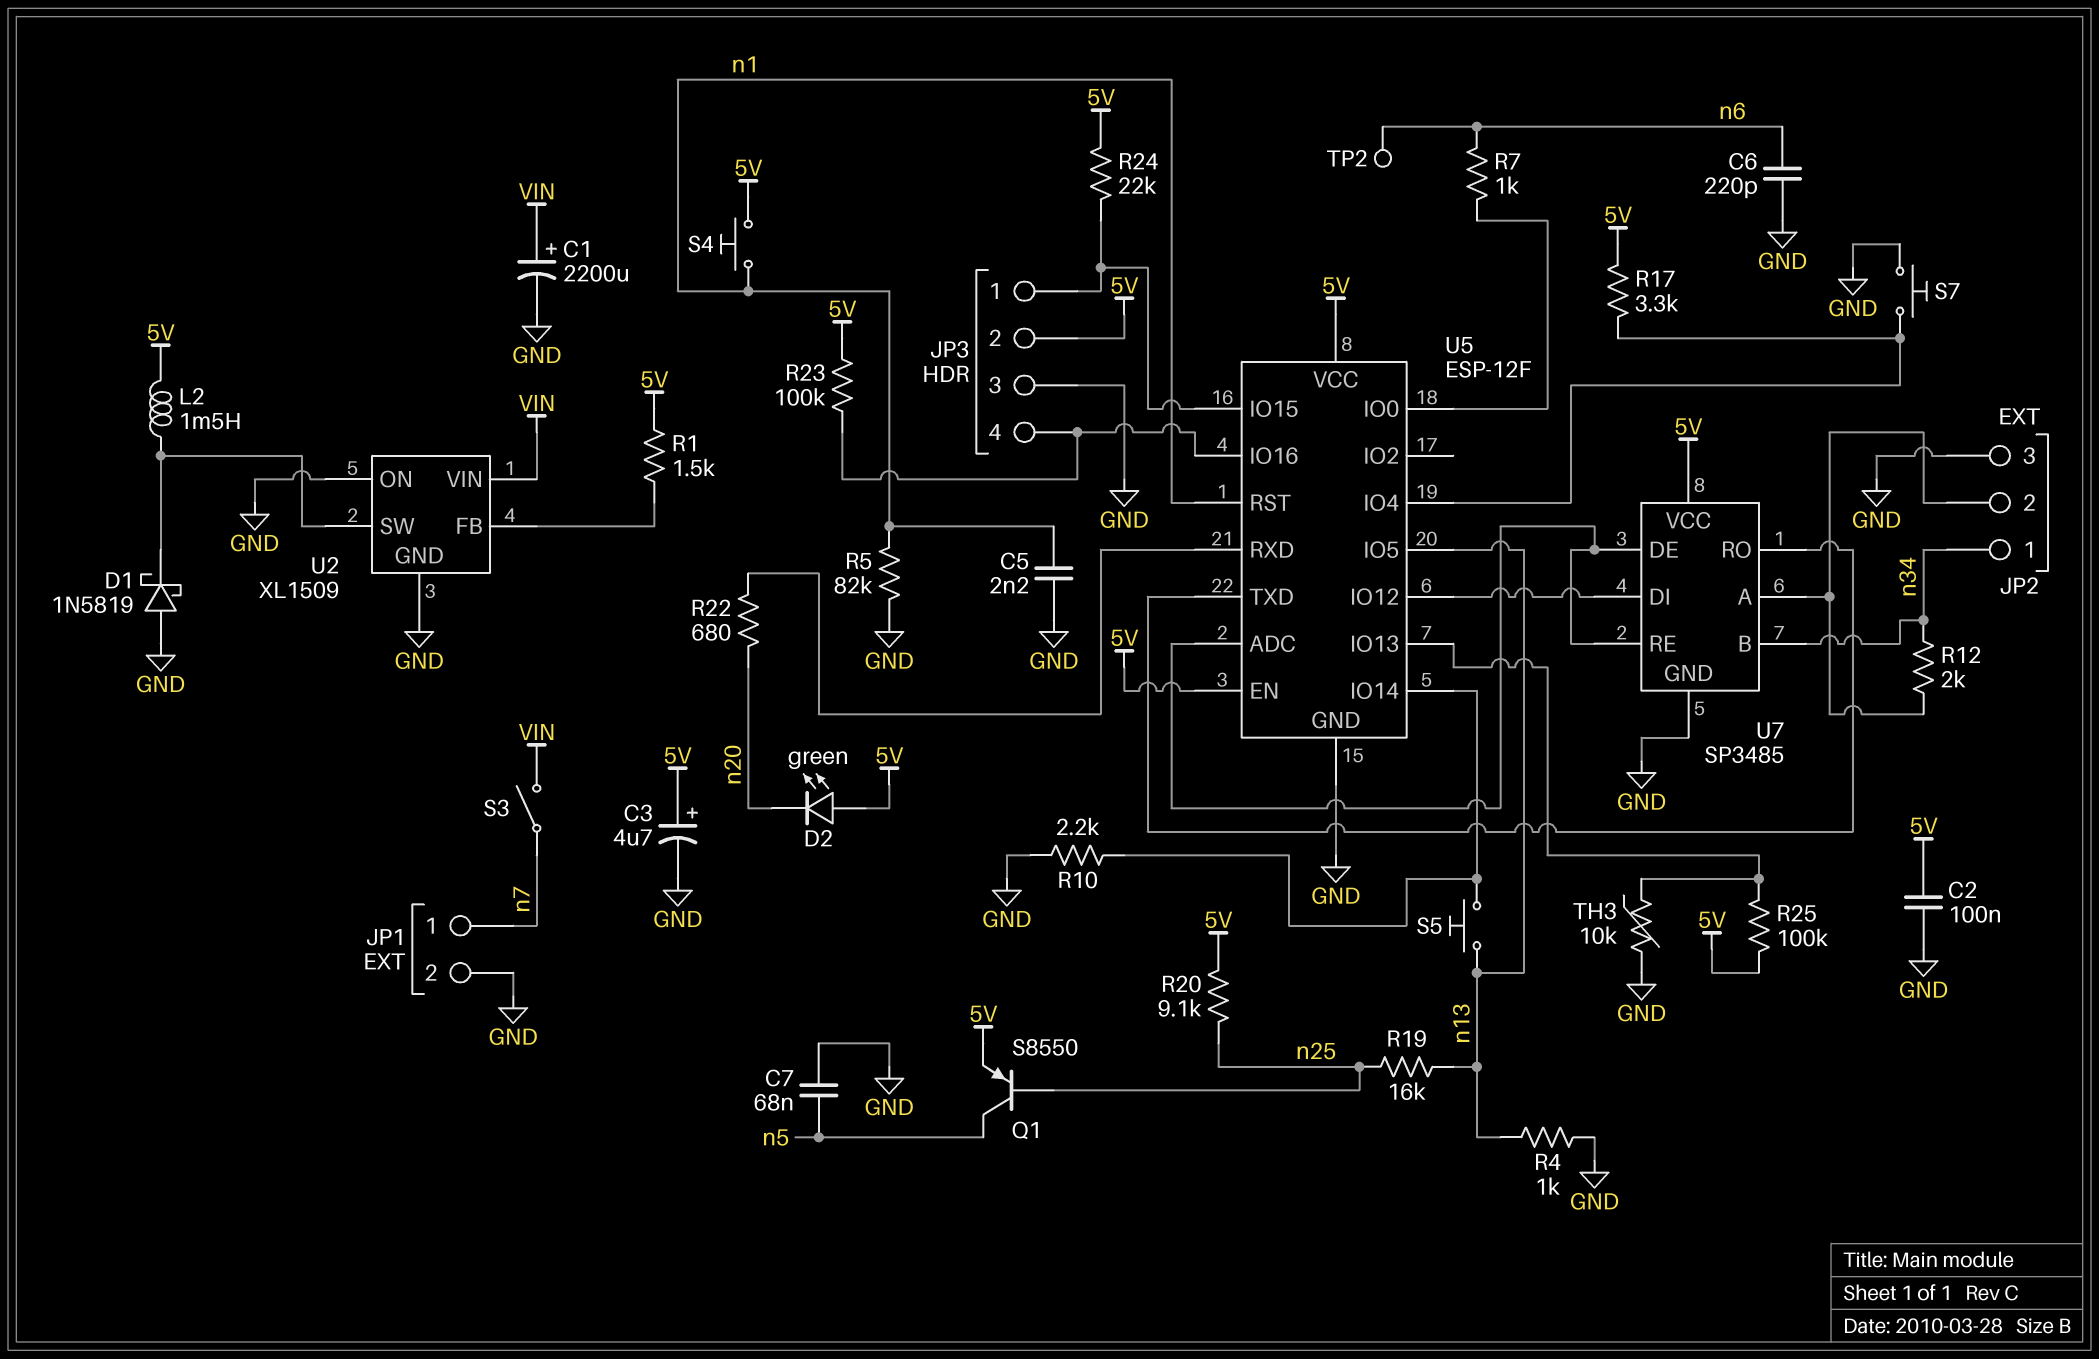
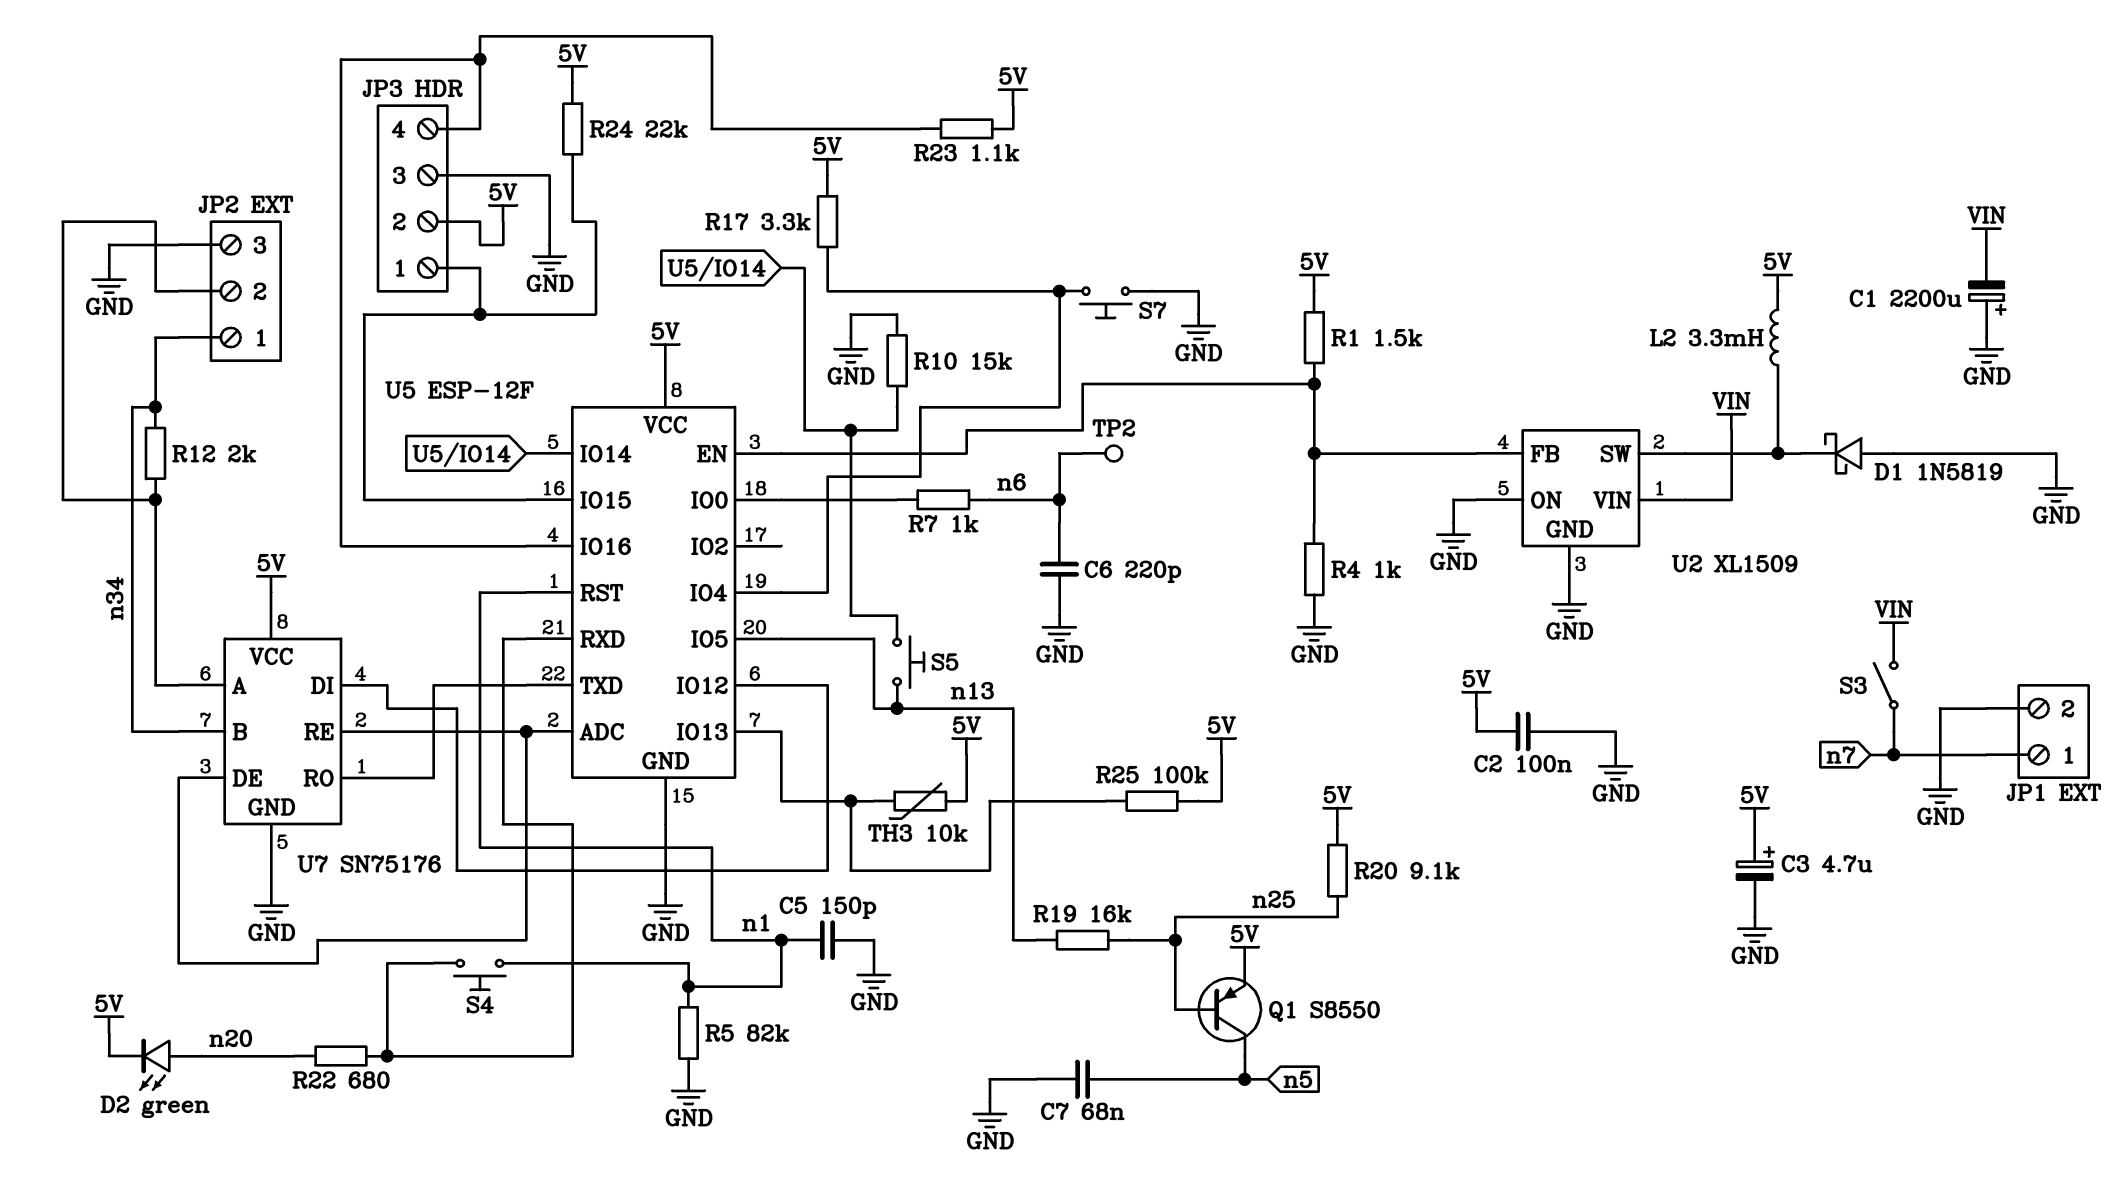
C1: 2200uF (plus VIN, minus GND) -> 2200uF (plus GND, minus VIN)
C5: 2.2nF (GND, n1) -> 150pF (GND, n1)
D2: LED green (A 5V, K n20) -> LED green (A n20, K 5V)
L2: 1.5mH (5V, U2/SW) -> 3.3mH (5V, U2/SW)
R4: 1k (GND, n13) -> 1k (GND, U2/FB)
R10: 2.2k (GND, U5/IO14) -> 15k (GND, U5/IO14)
R23: 100k (5V, JP3/4) -> 1.1k (5V, JP3/4)
S4: button (5V, n1) -> button (U5/RXD, n1)
TH3: 10k (GND, U5/IO13) -> 10k (5V, U5/IO13)
U5 pin EN: 5V -> U2/FB
U7: SP3485 -> SN75176

